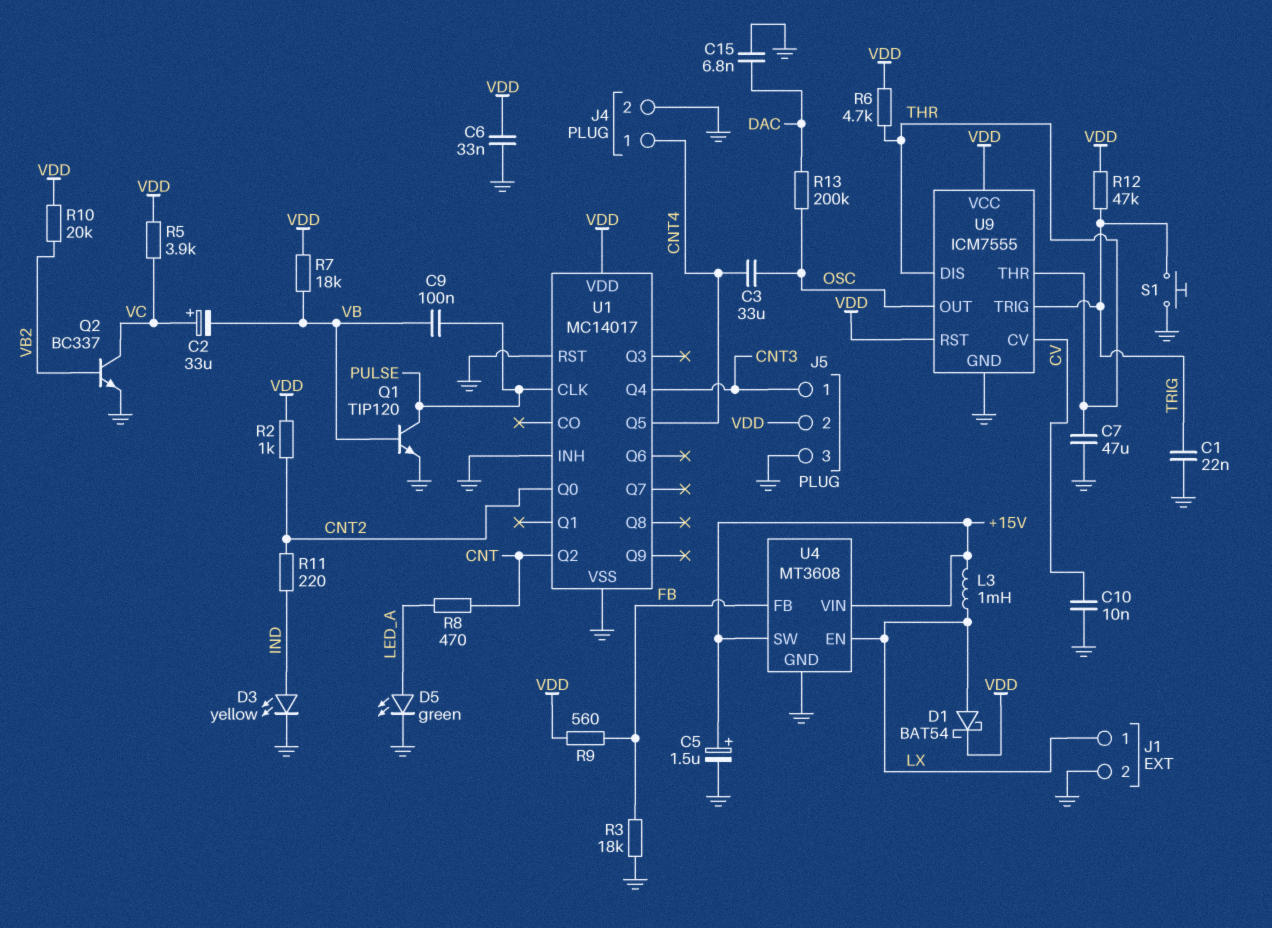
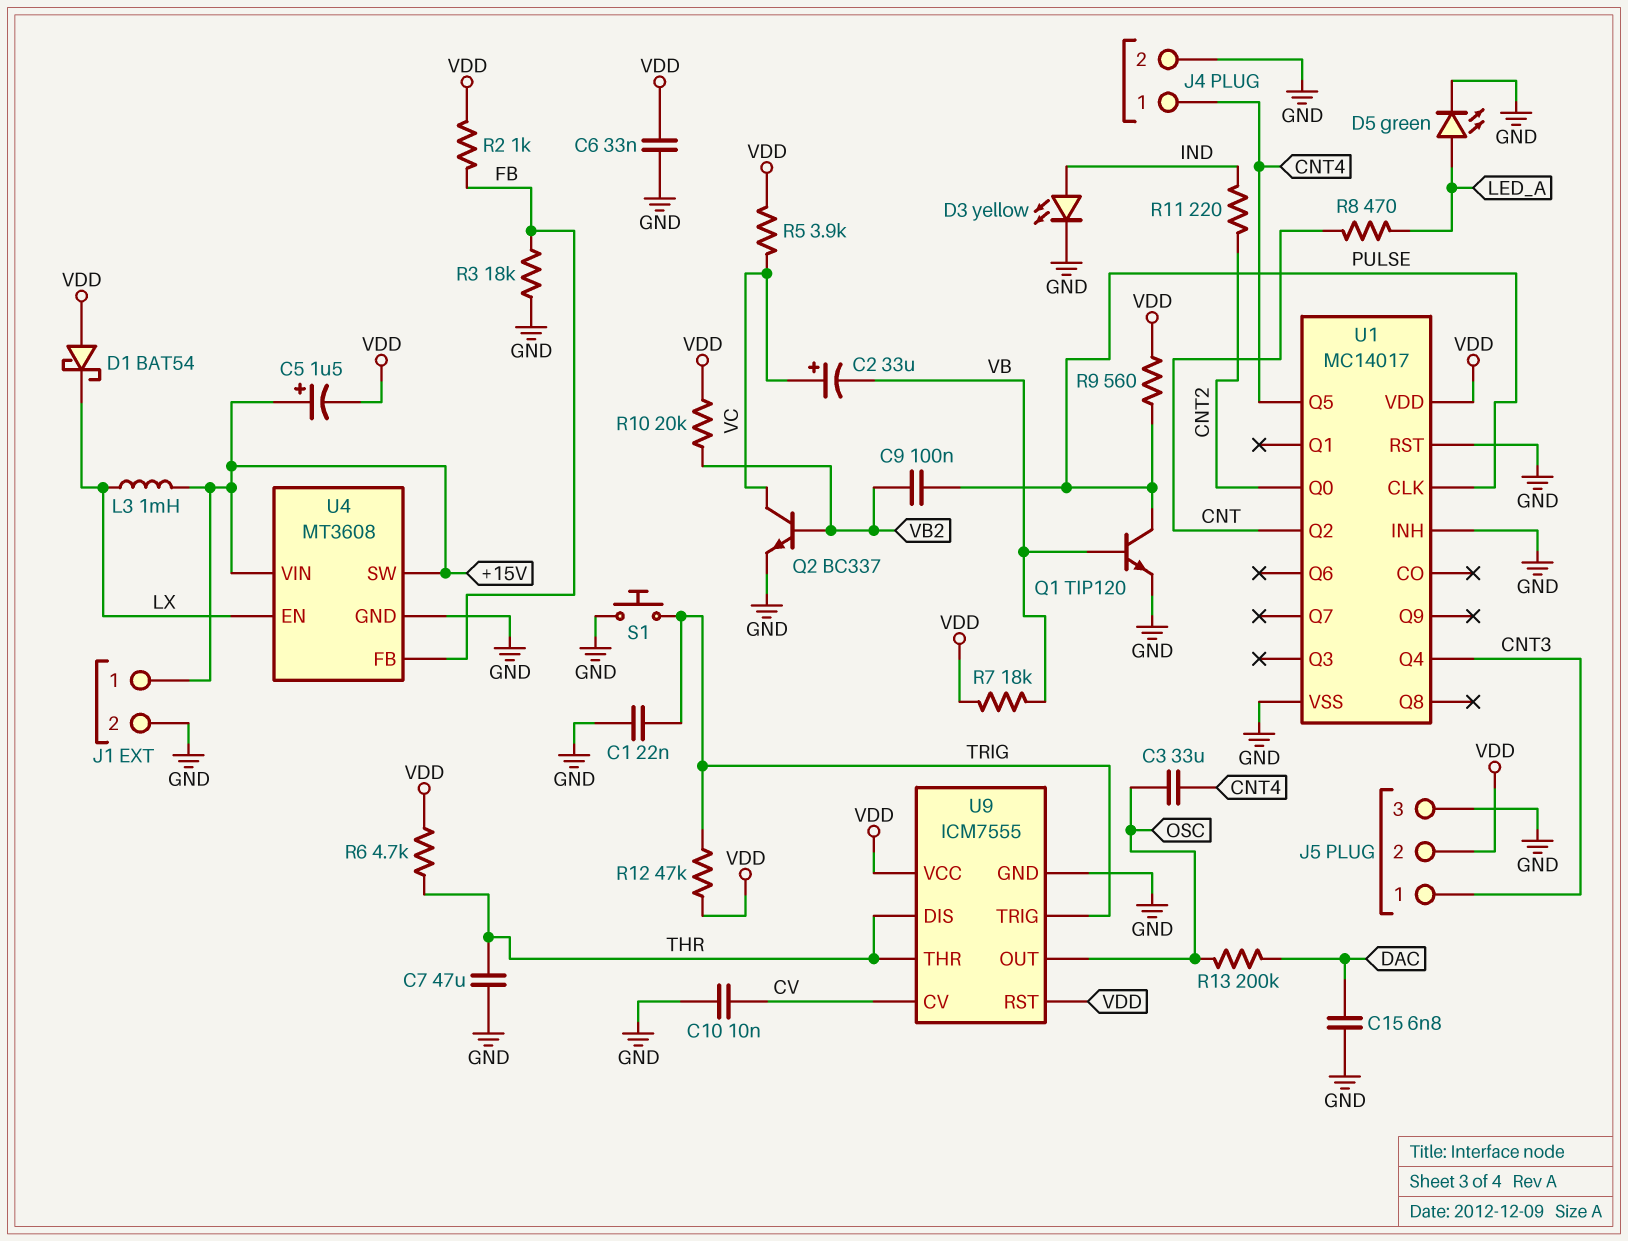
C5: 1.5uF (plus +15V, minus GND) -> 1.5uF (plus +15V, minus VDD)
C9: 100nF (PULSE, VB) -> 100nF (PULSE, VB2)
D1: schottky BAT54 (A LX, K VDD) -> schottky BAT54 (A VDD, K LX)
J1 pin 1: LX -> +15V
R2: 1k (CNT2, VDD) -> 1k (FB, VDD)
R9: 560 (FB, VDD) -> 560 (PULSE, VDD)

